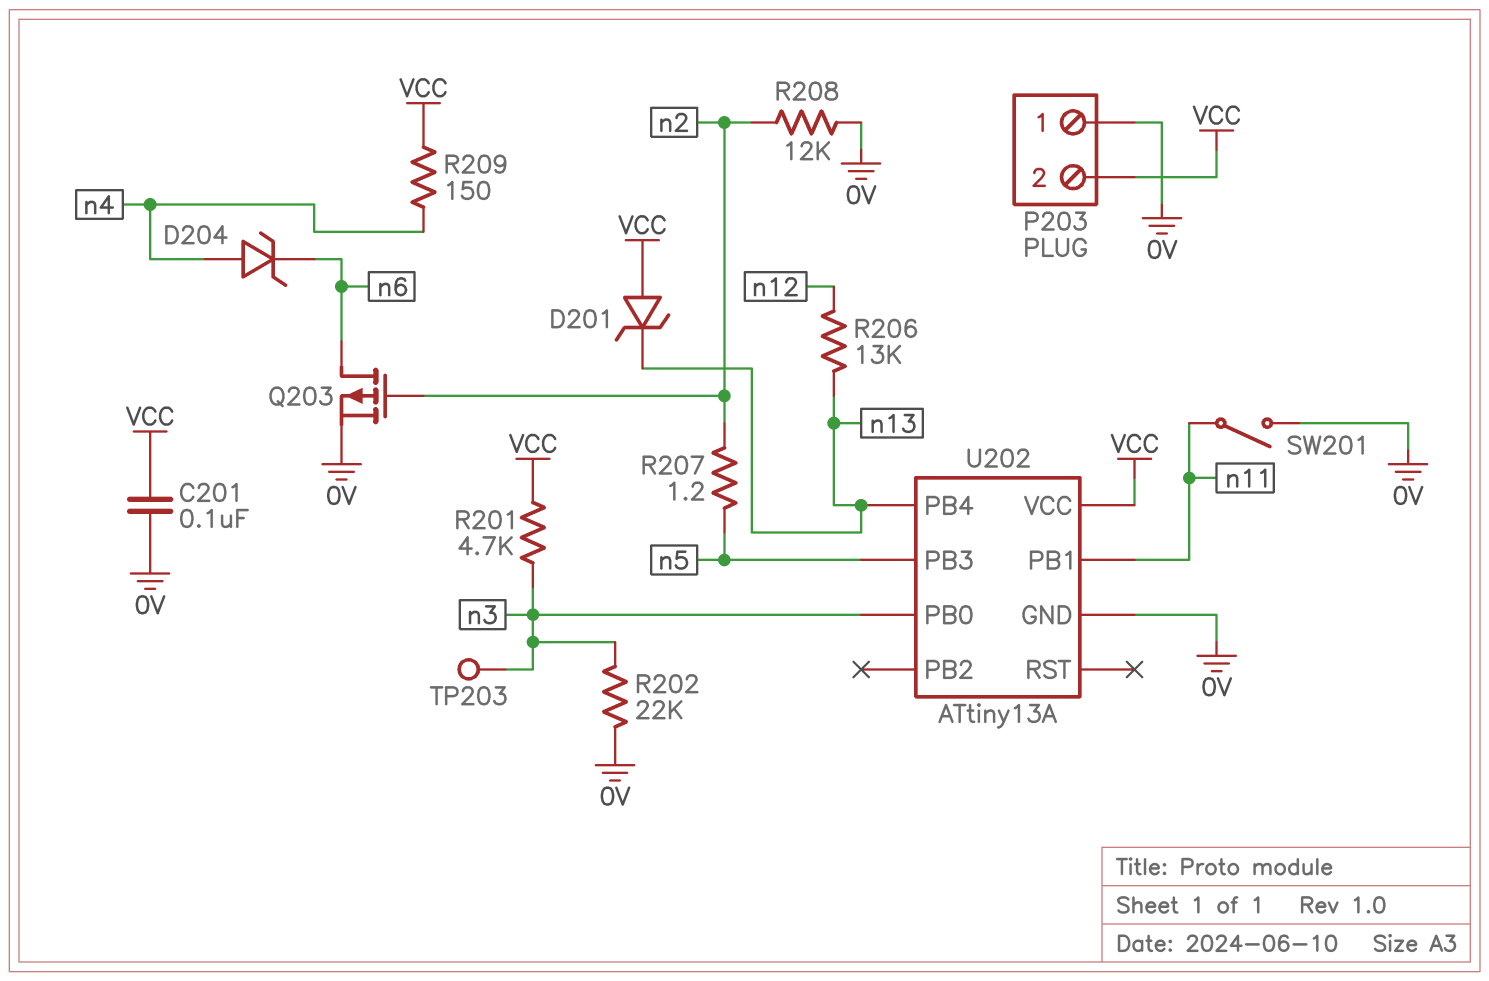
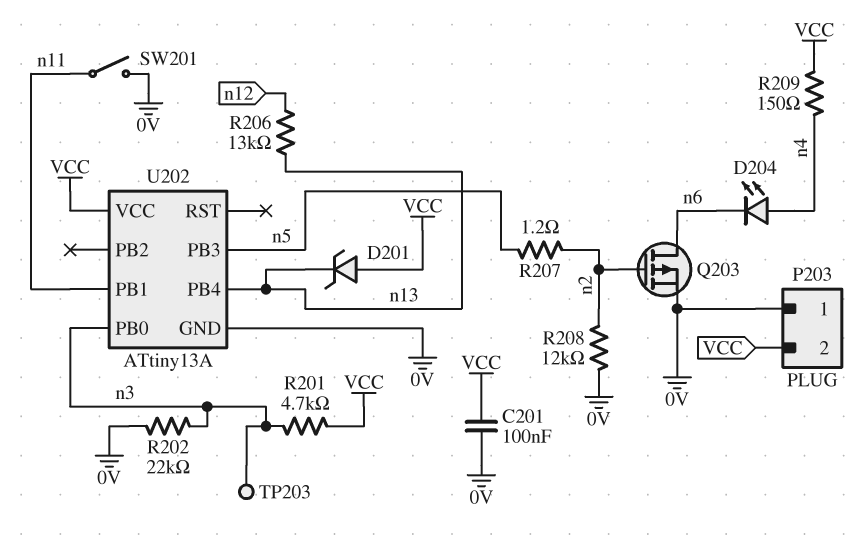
D204: zener (A n4, K n6) -> LED (A n4, K n6)

